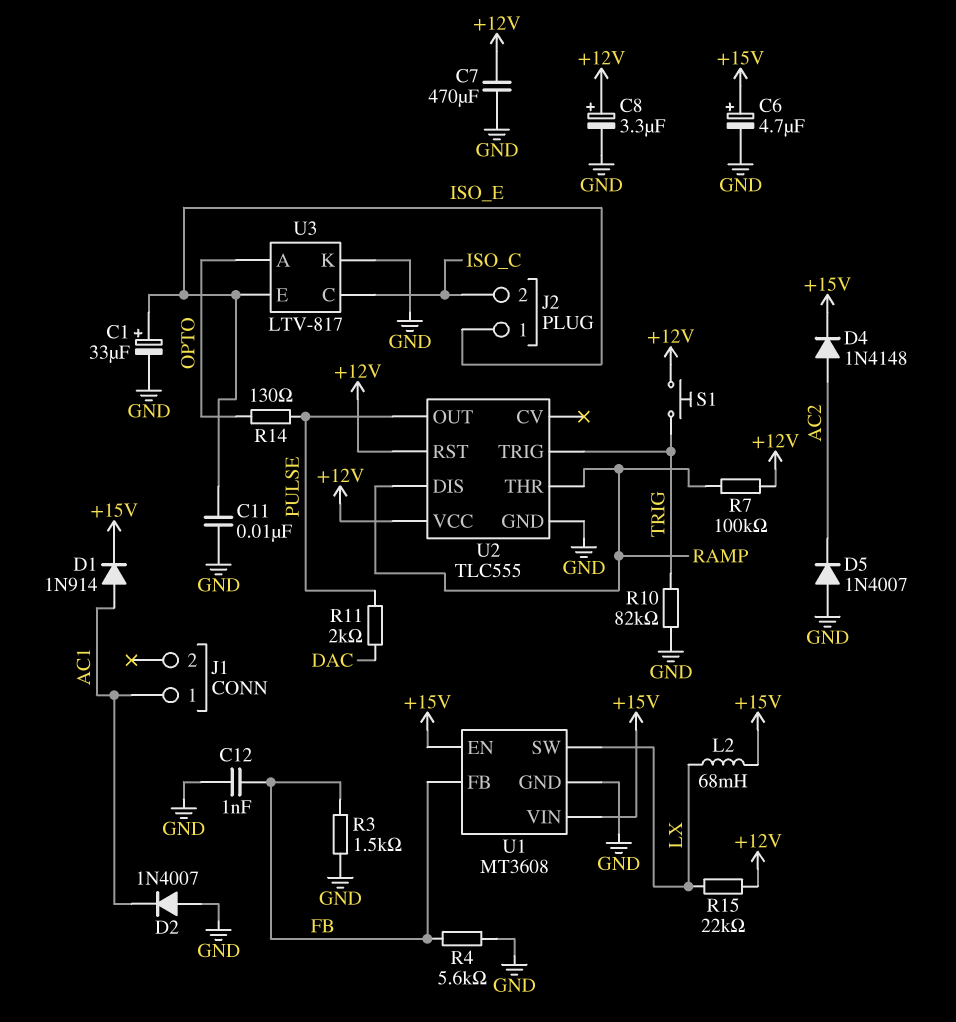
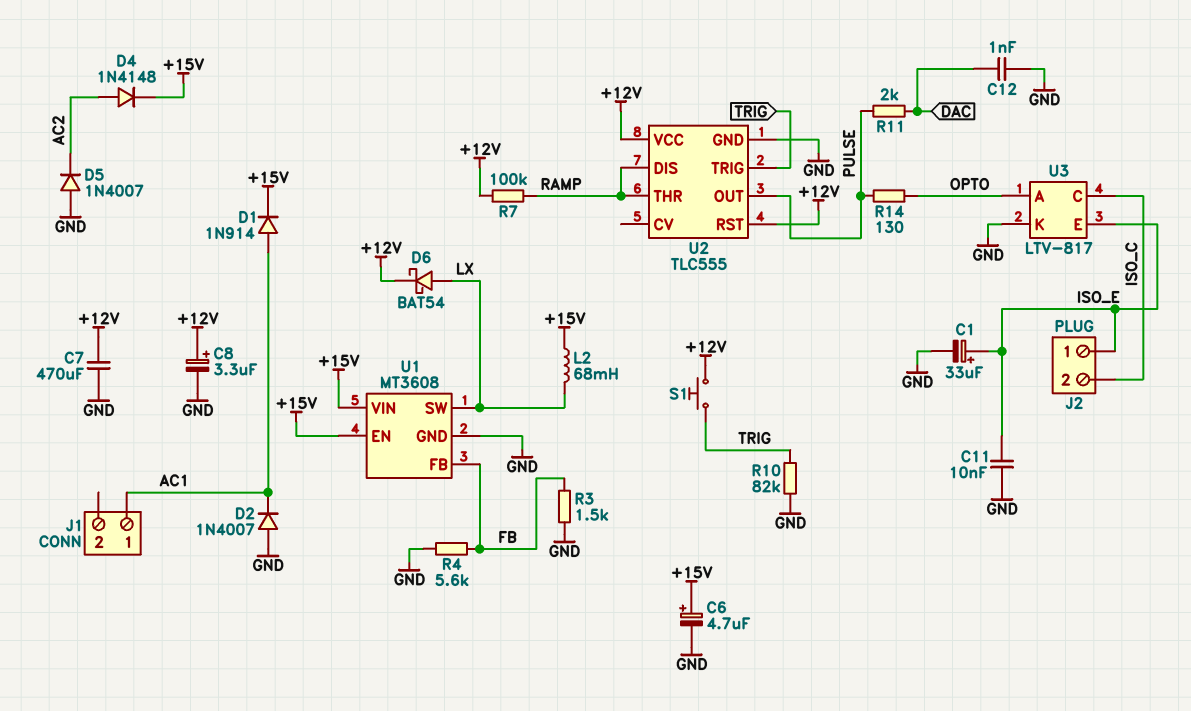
C12: 1nF (FB, GND) -> 1nF (DAC, GND)
D6: none -> schottky BAT54 (A LX, K +12V)
R15: 22k (+12V, LX) -> none

